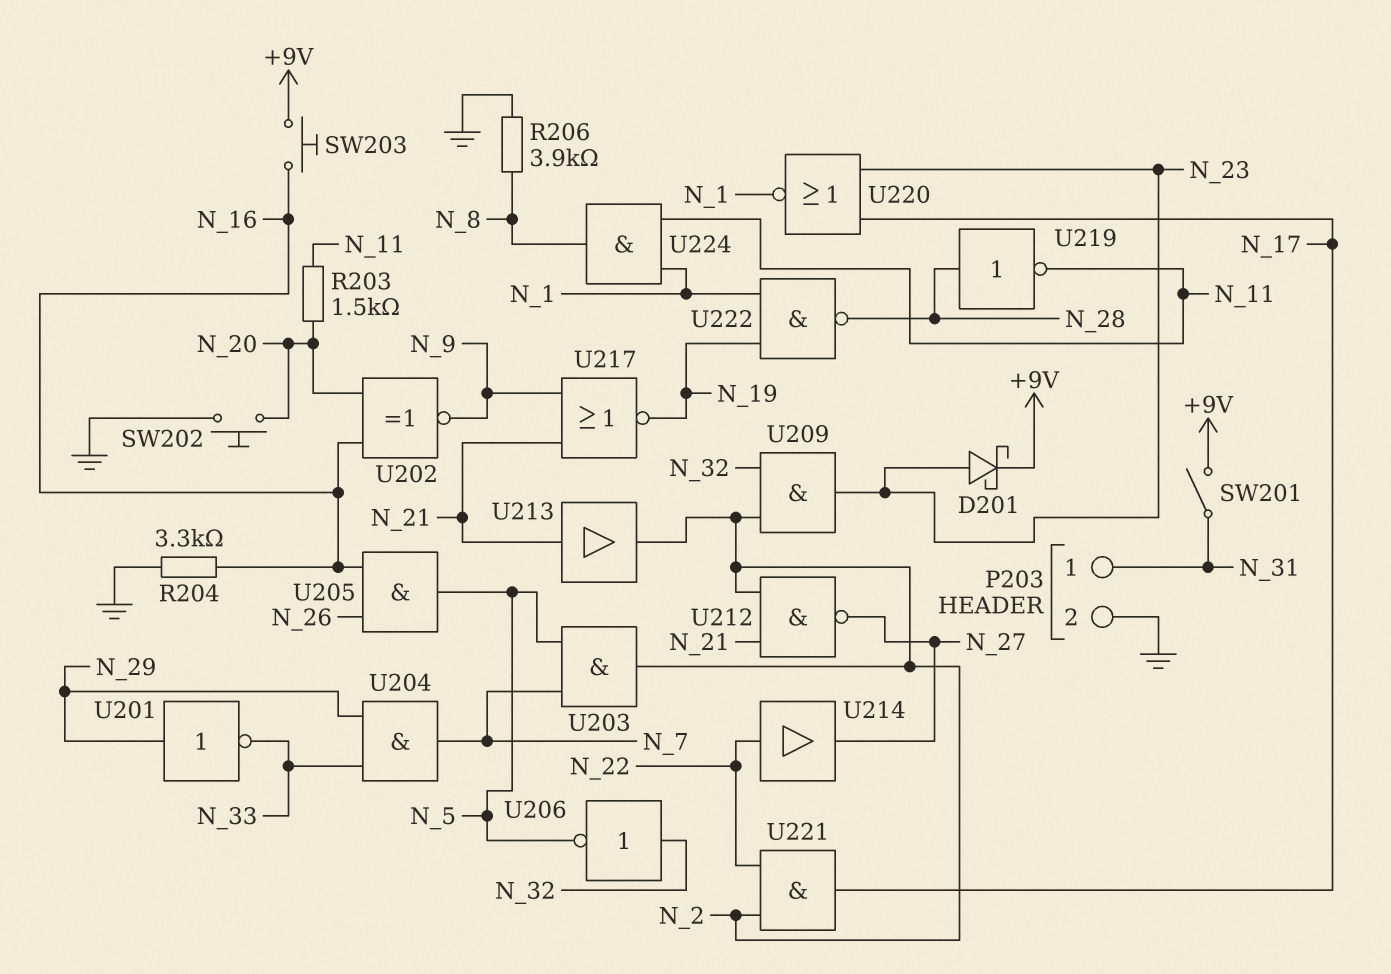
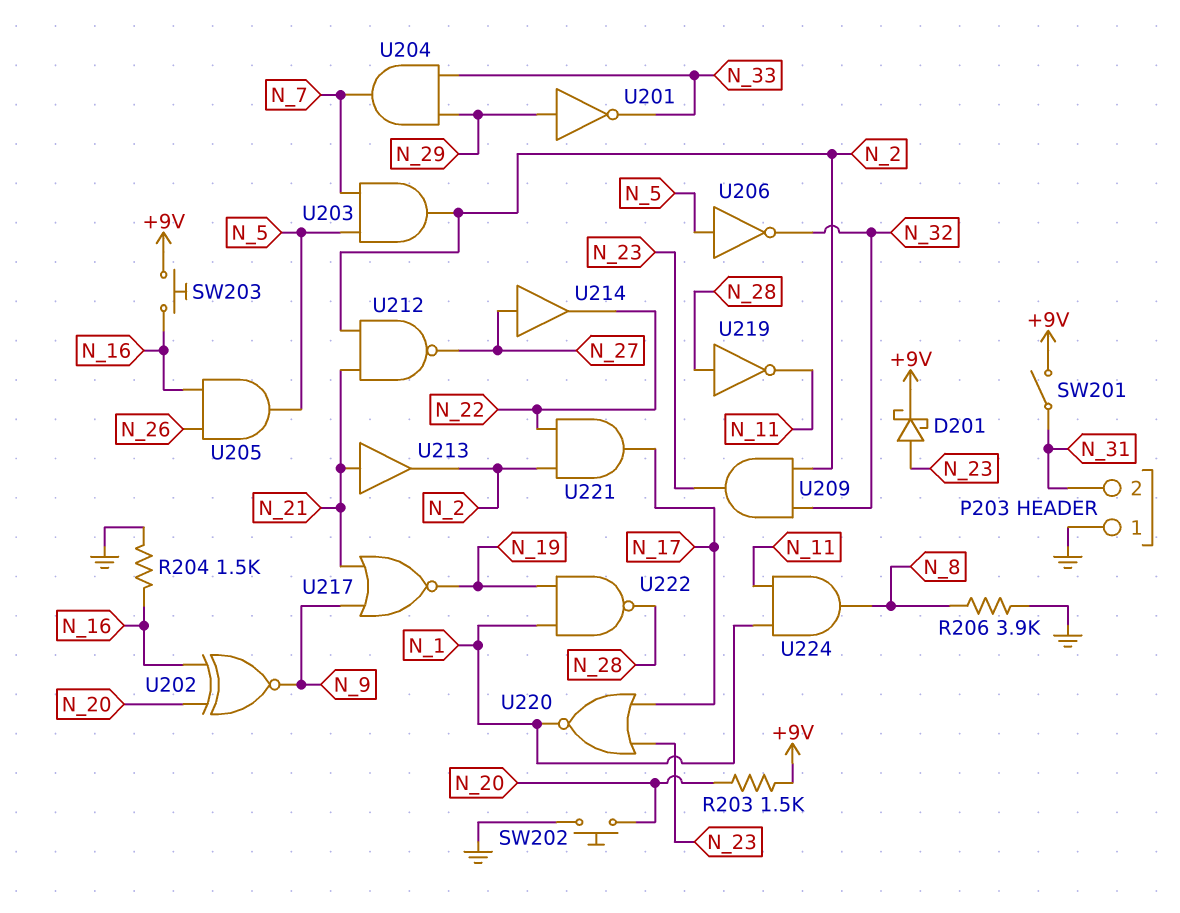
P203 pin 1: N_31 -> GND
P203 pin 2: GND -> N_31
R203: 1.5k (N_11, N_20) -> 1.5k (+9V, N_20)
R204: 3.3k (GND, N_16) -> 1.5k (GND, N_16)
U206: NOT (in N_32, out N_5) -> NOT (in N_5, out N_32)
U214: buffer (in N_22, out N_27) -> buffer (in N_27, out N_22)

